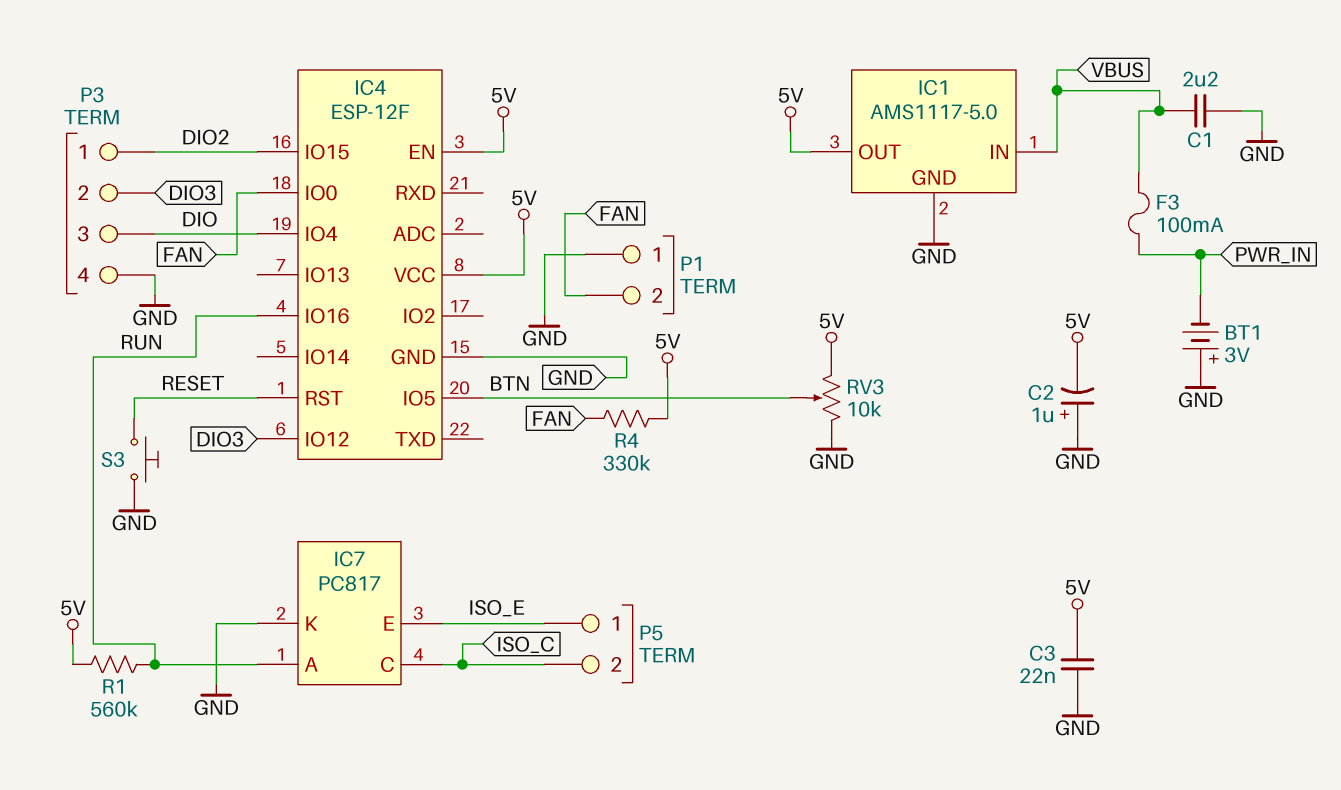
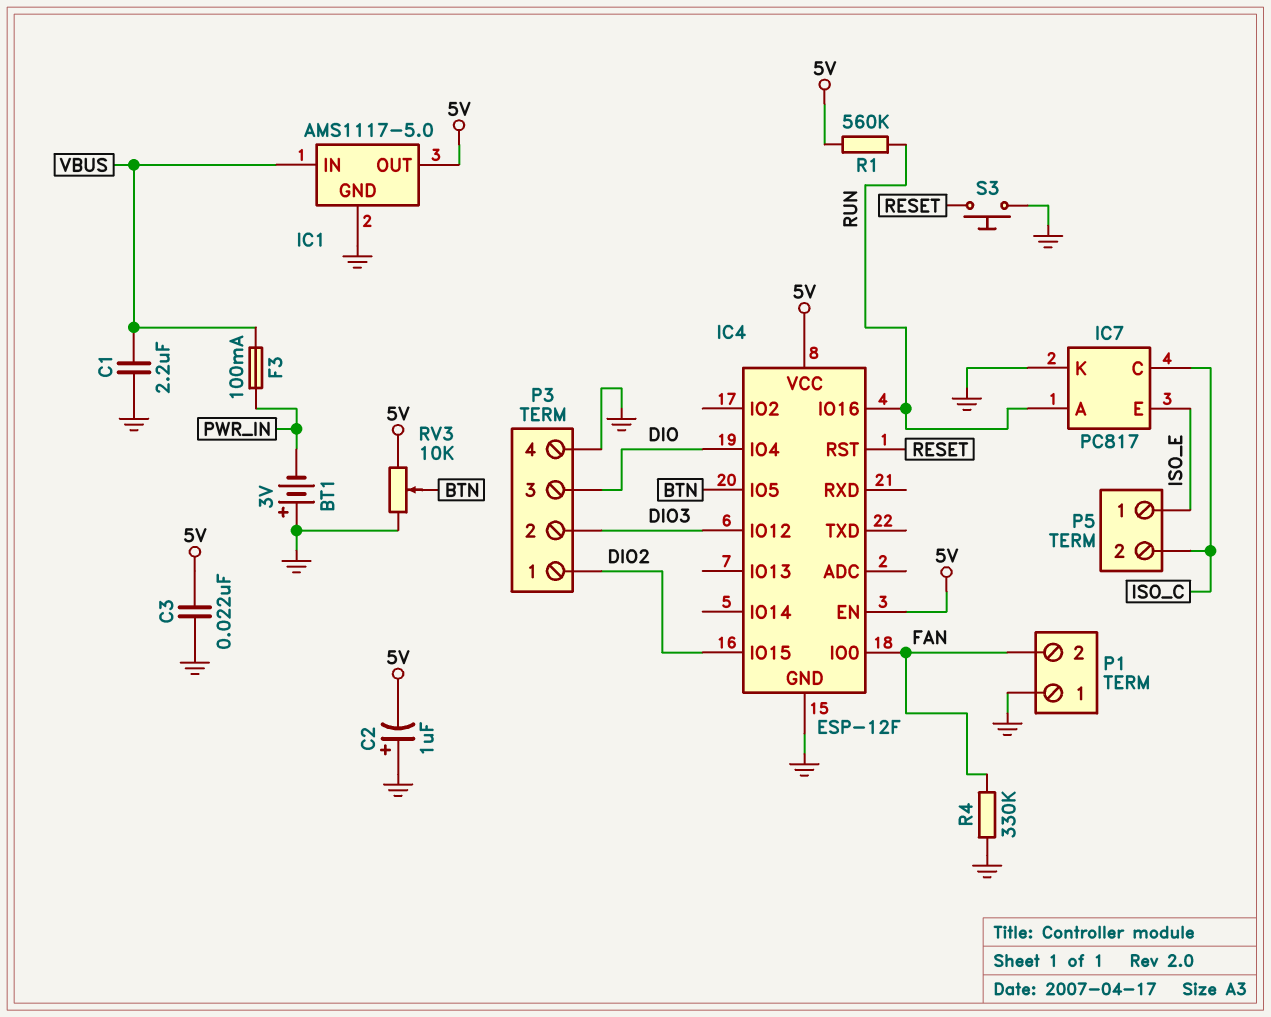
R4: 330k (5V, FAN) -> 330k (FAN, GND)

